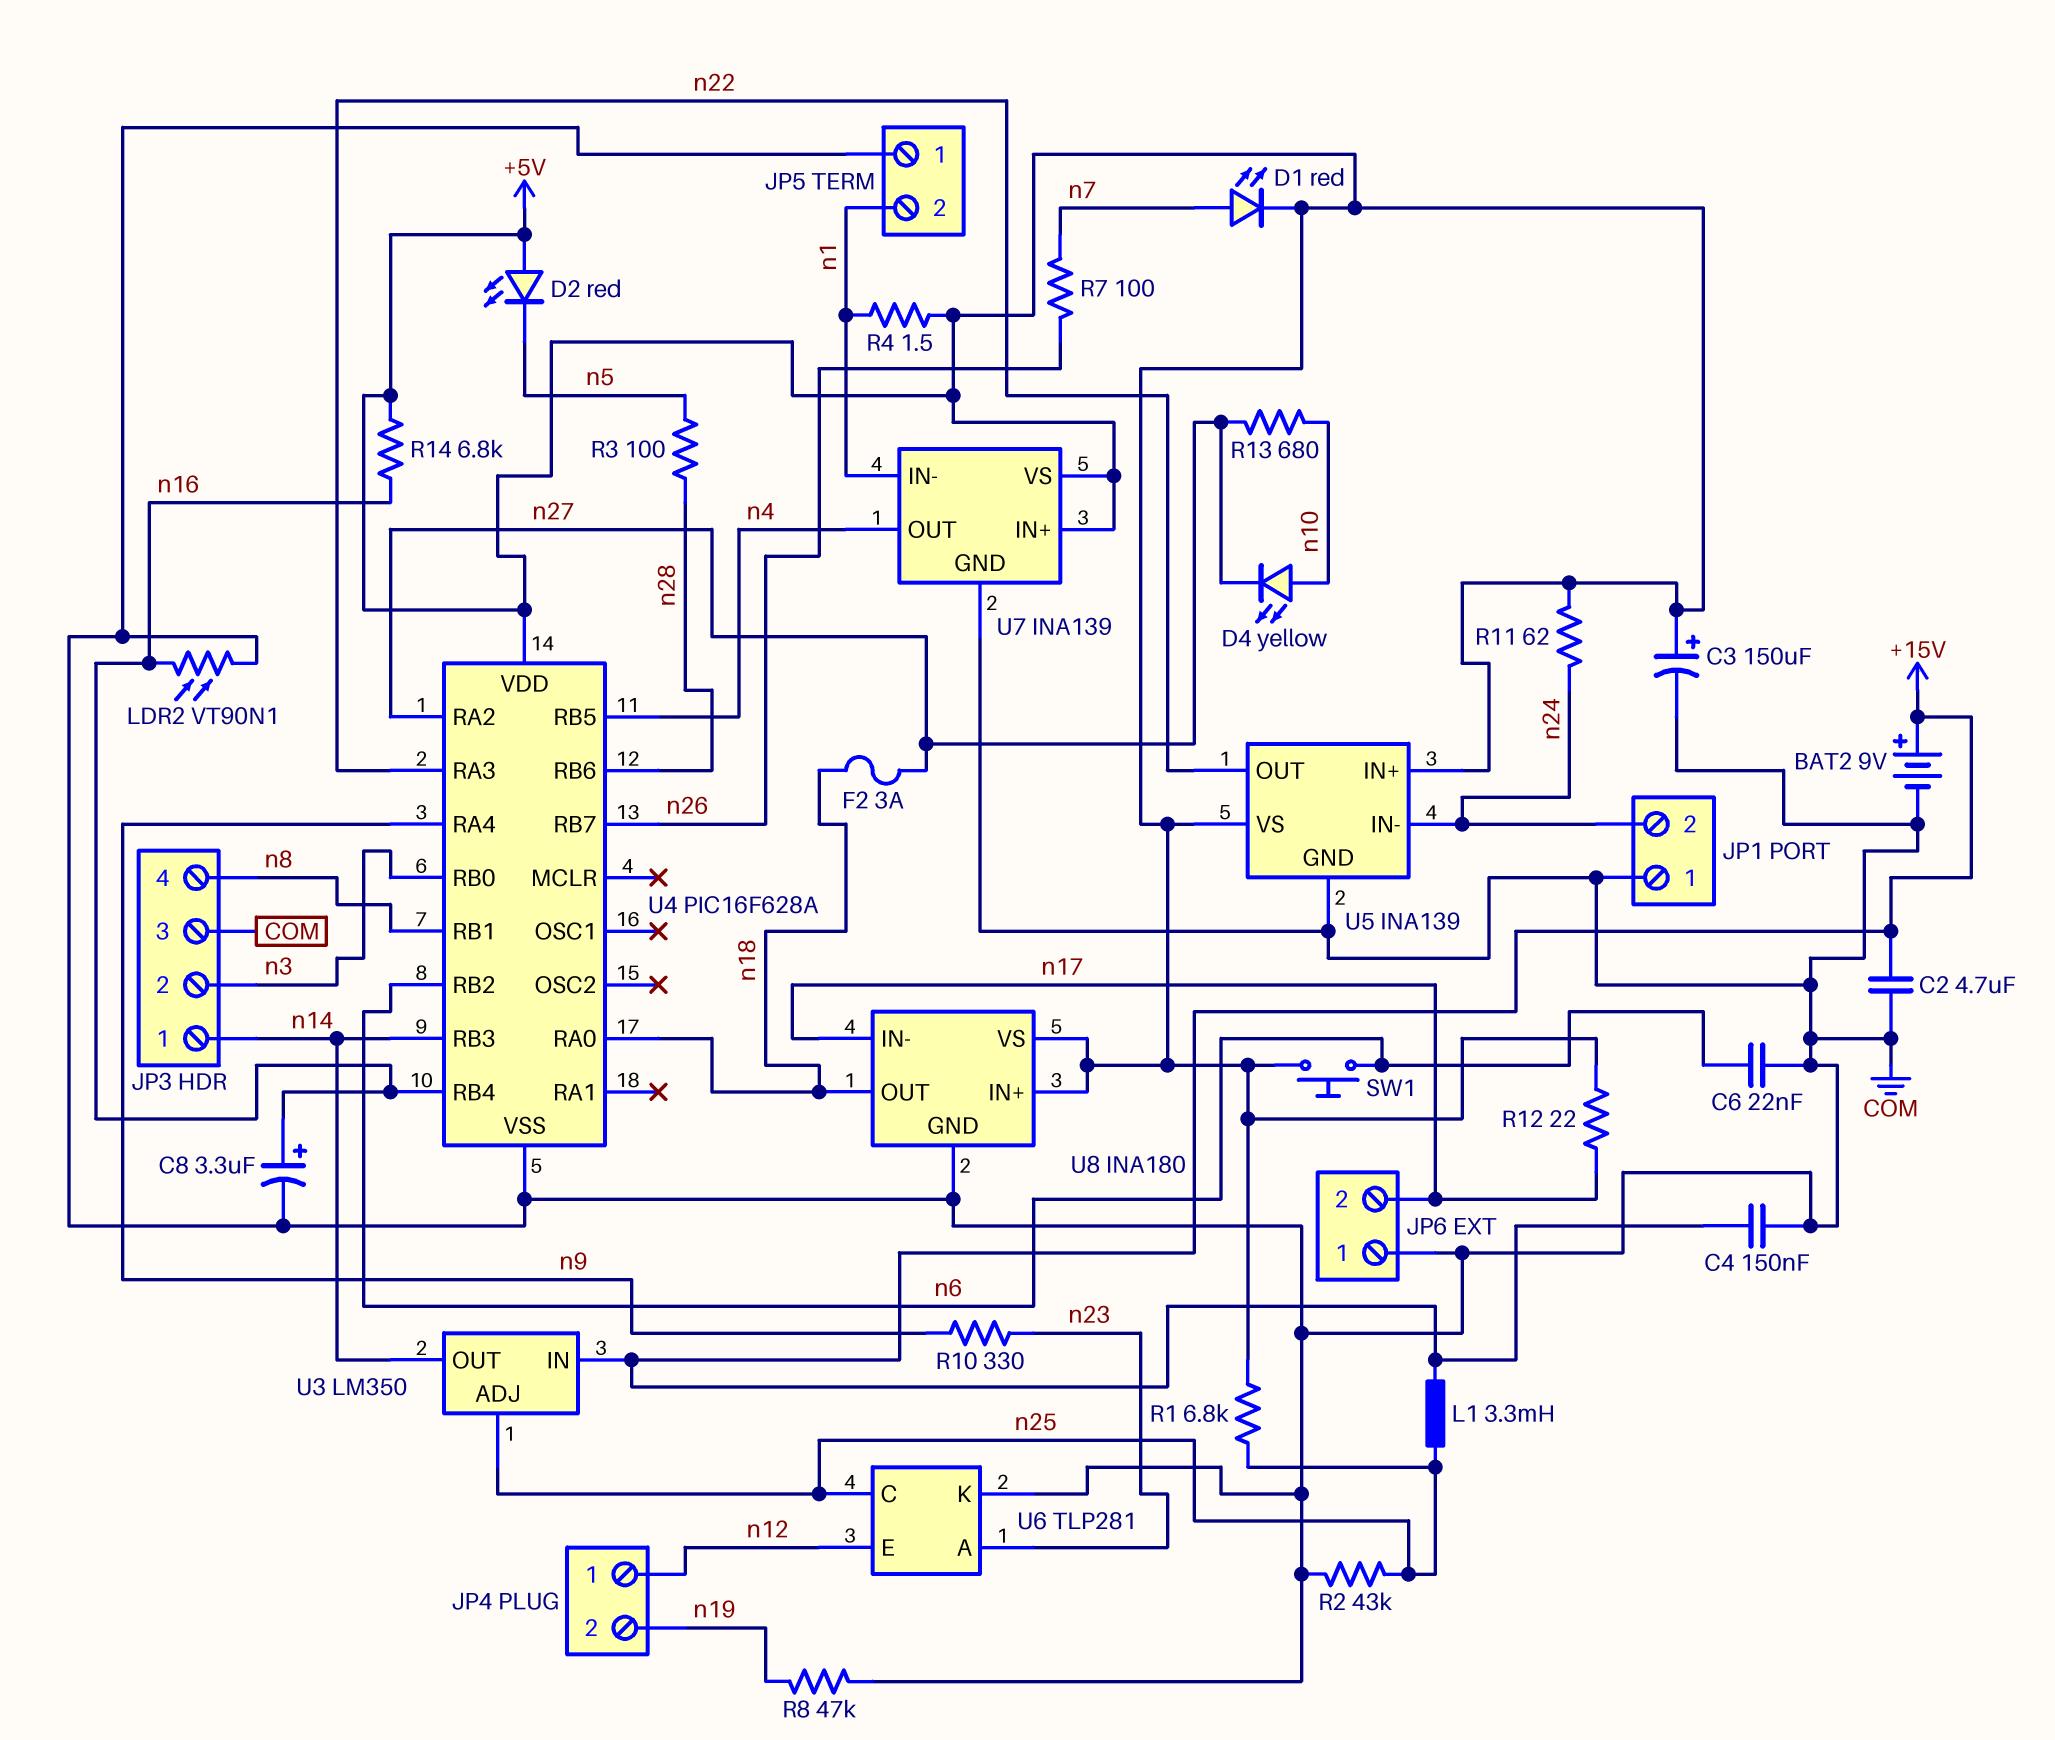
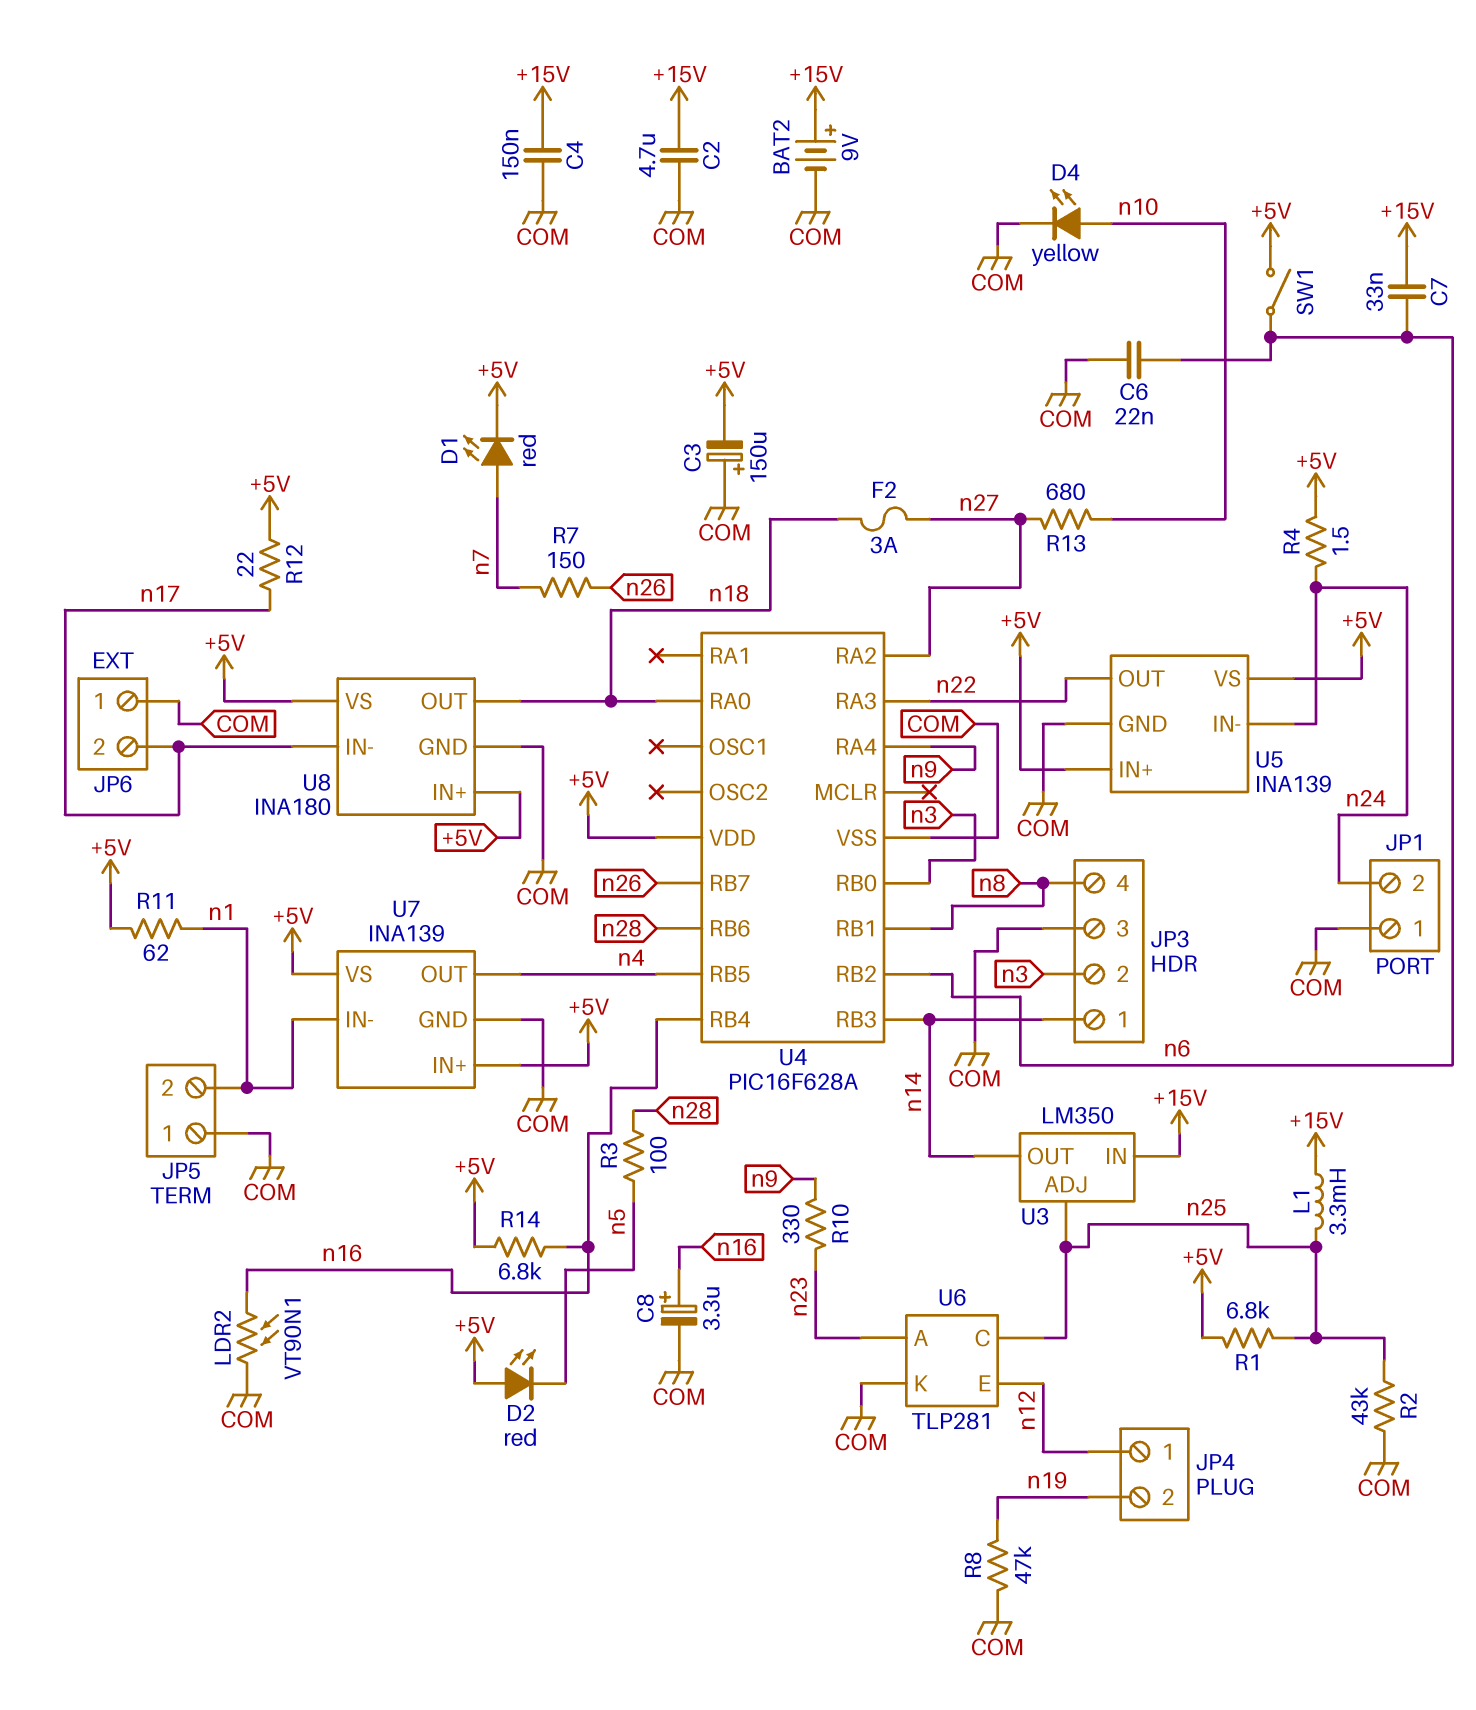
C3: 150uF (plus +5V, minus COM) -> 150uF (plus COM, minus +5V)
C7: none -> 33nF (+15V, n6)
D4: LED yellow (A n10, K n27) -> LED yellow (A n10, K COM)
R4: 1.5 (+5V, n1) -> 1.5 (+5V, n24)
R7: 100 (n7, n26) -> 150 (n7, n26)
R11: 62 (+5V, n24) -> 62 (+5V, n1)
SW1: button (+5V, n6) -> switch (+5V, n6)

